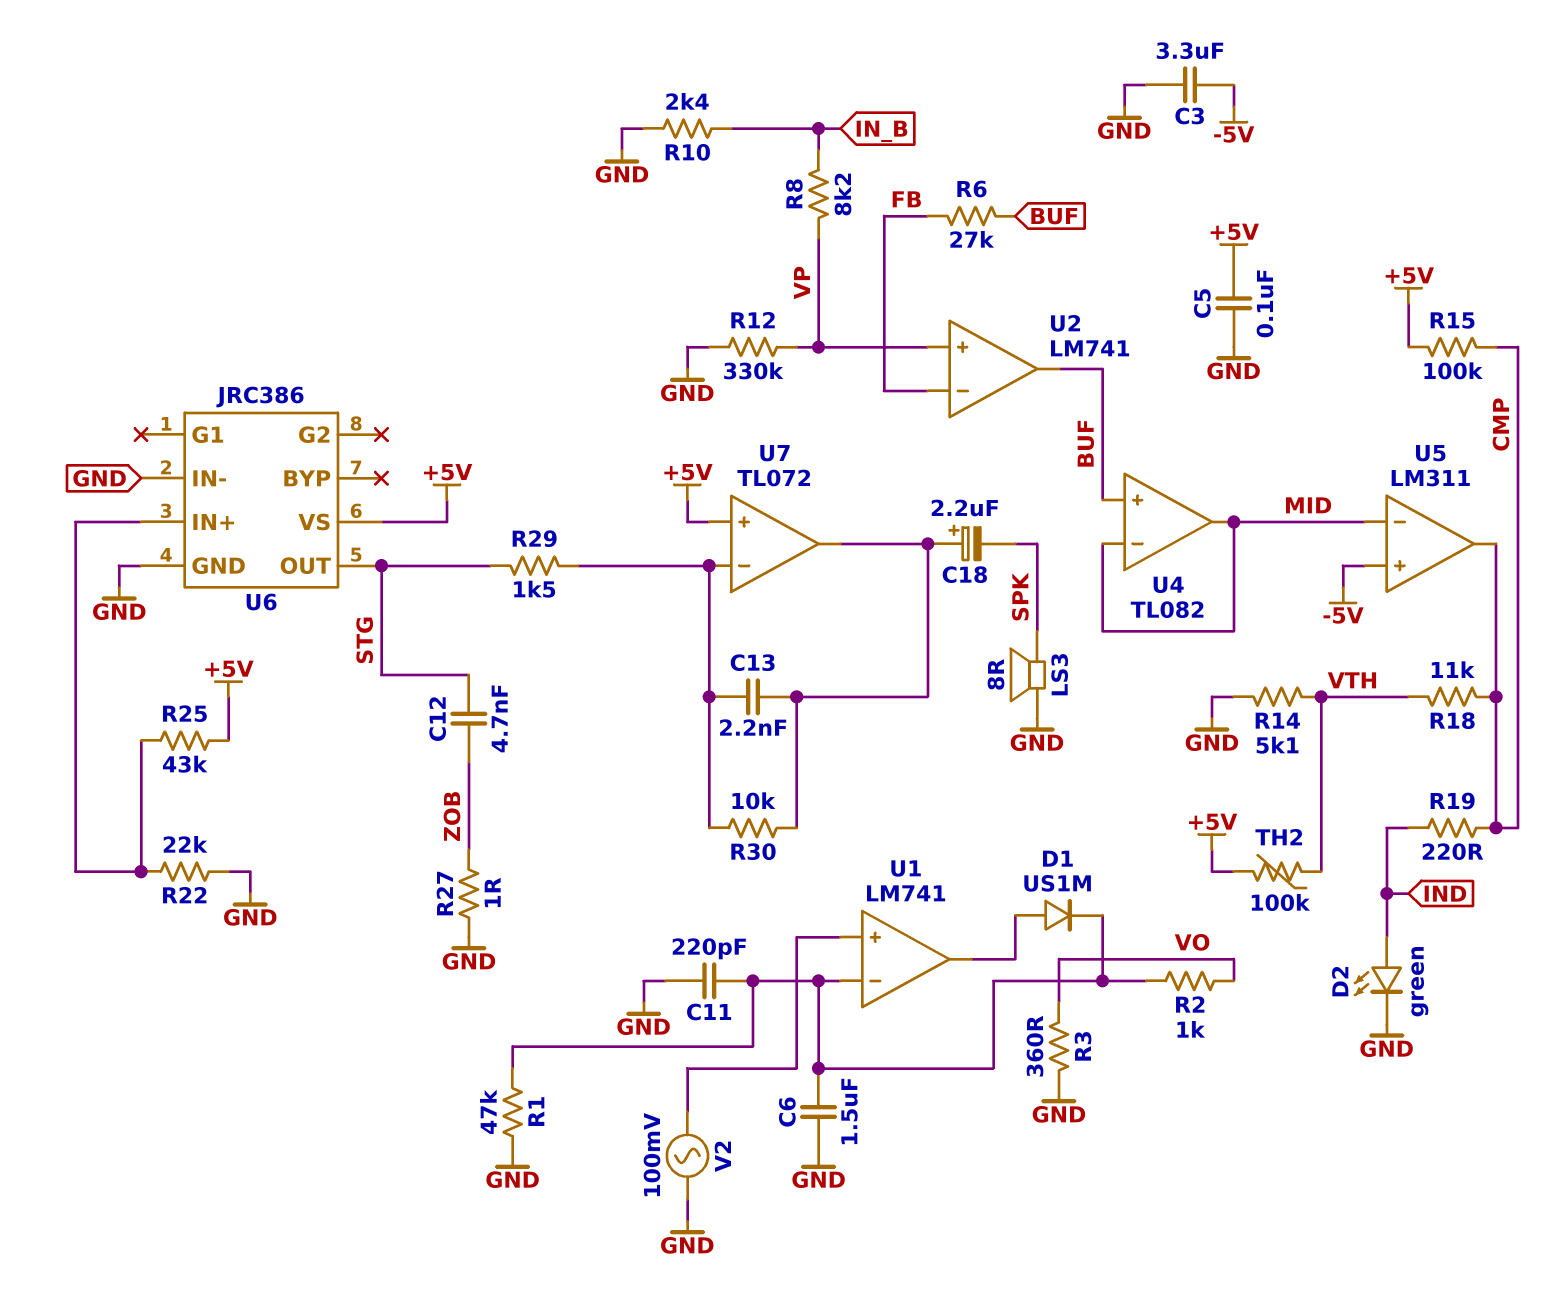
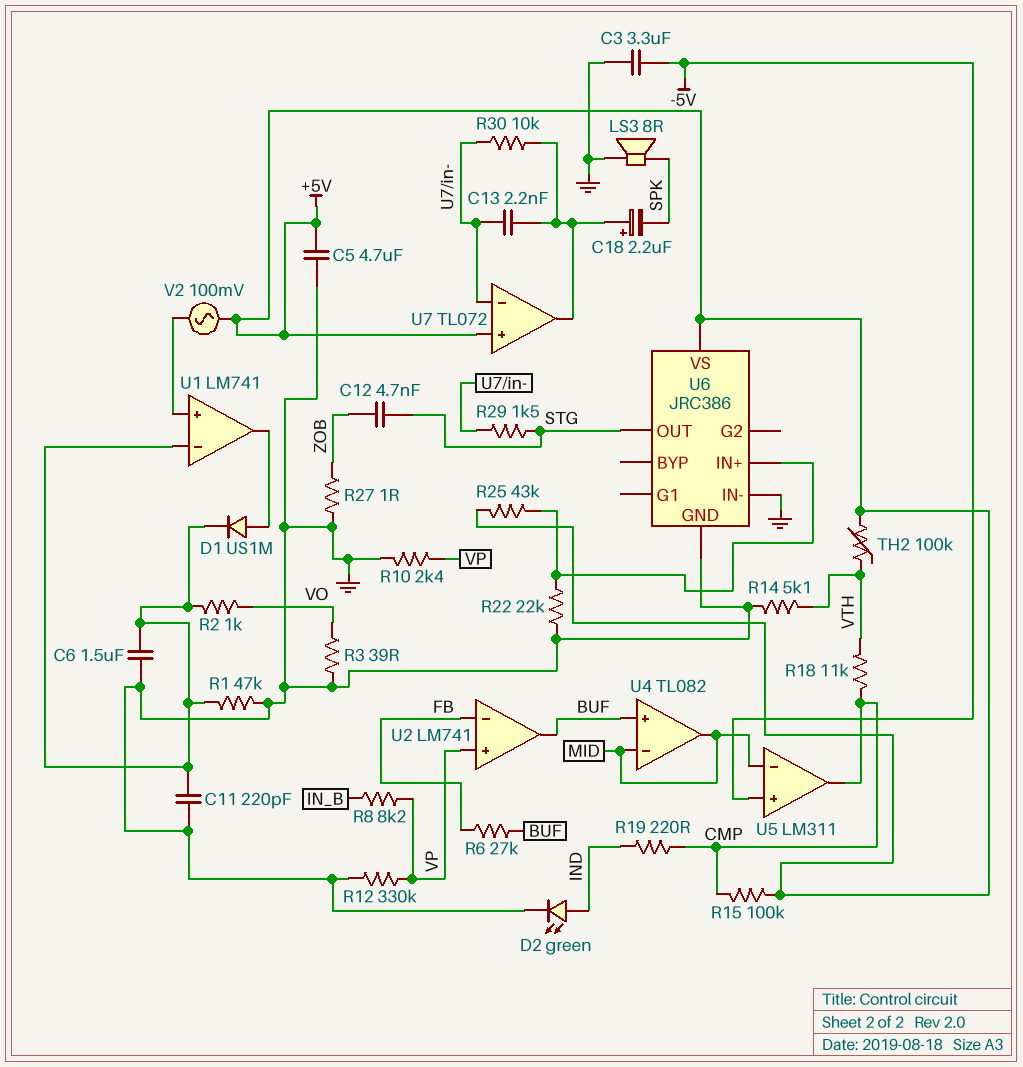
C5: 100nF (+5V, GND) -> 4.7uF (+5V, GND)
R3: 360 (GND, VO) -> 39 (GND, VO)
R10: 2.4k (GND, IN_B) -> 2.4k (GND, VP)
V2: AC 100mV (GND, U1/in+) -> AC 100mV (+5V, U1/in+)

